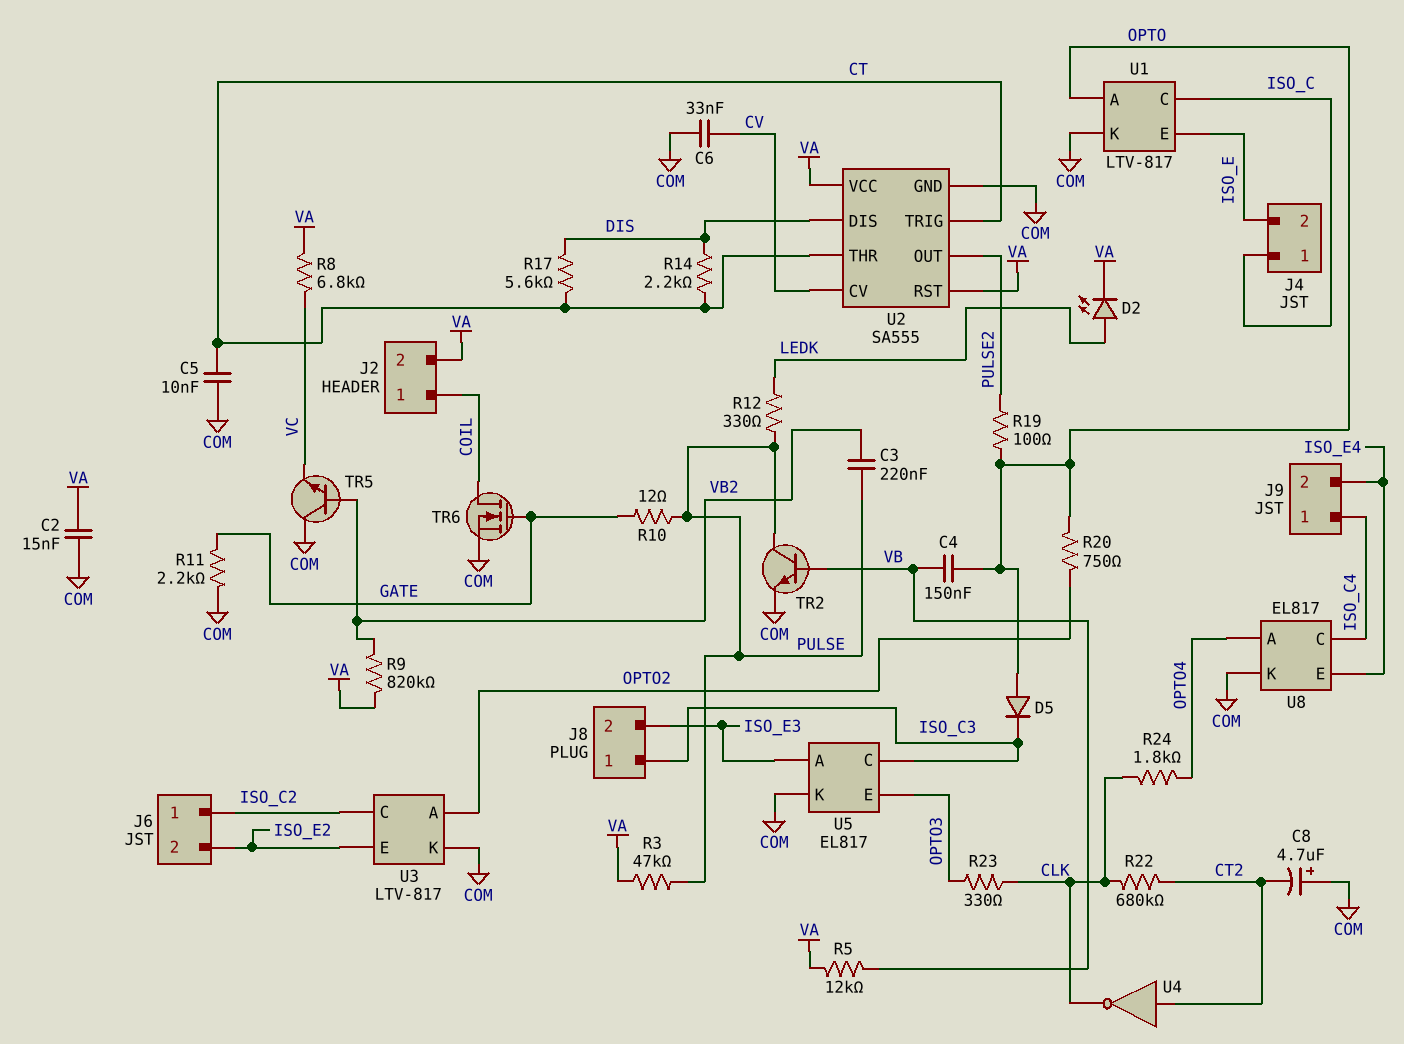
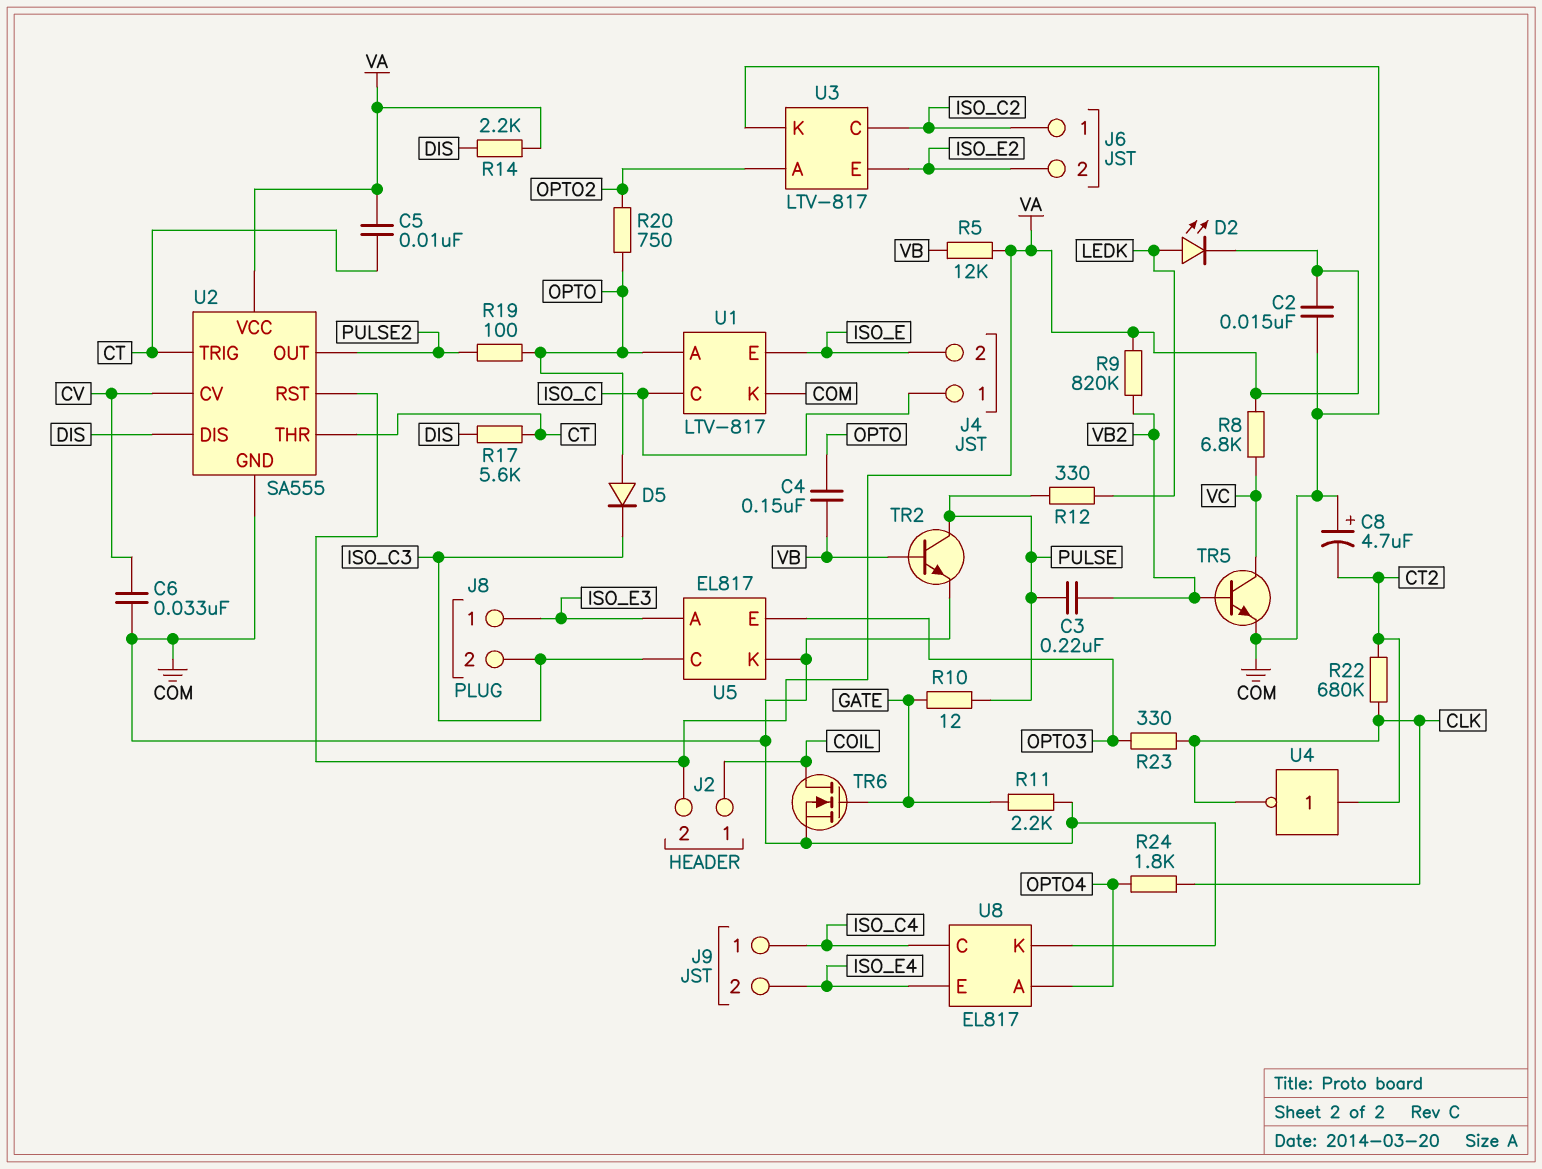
C5: 10nF (COM, CT) -> 10nF (CT, VA)
J8 pin 1: ISO_C3 -> ISO_E3
J8 pin 2: ISO_E3 -> ISO_C3
R3: 47k (PULSE, VA) -> none
R14: 2.2k (CT, DIS) -> 2.2k (DIS, VA)
TR5: NPN (B VB2, C COM, E VC) -> NPN (B VB2, C VC, E COM)

